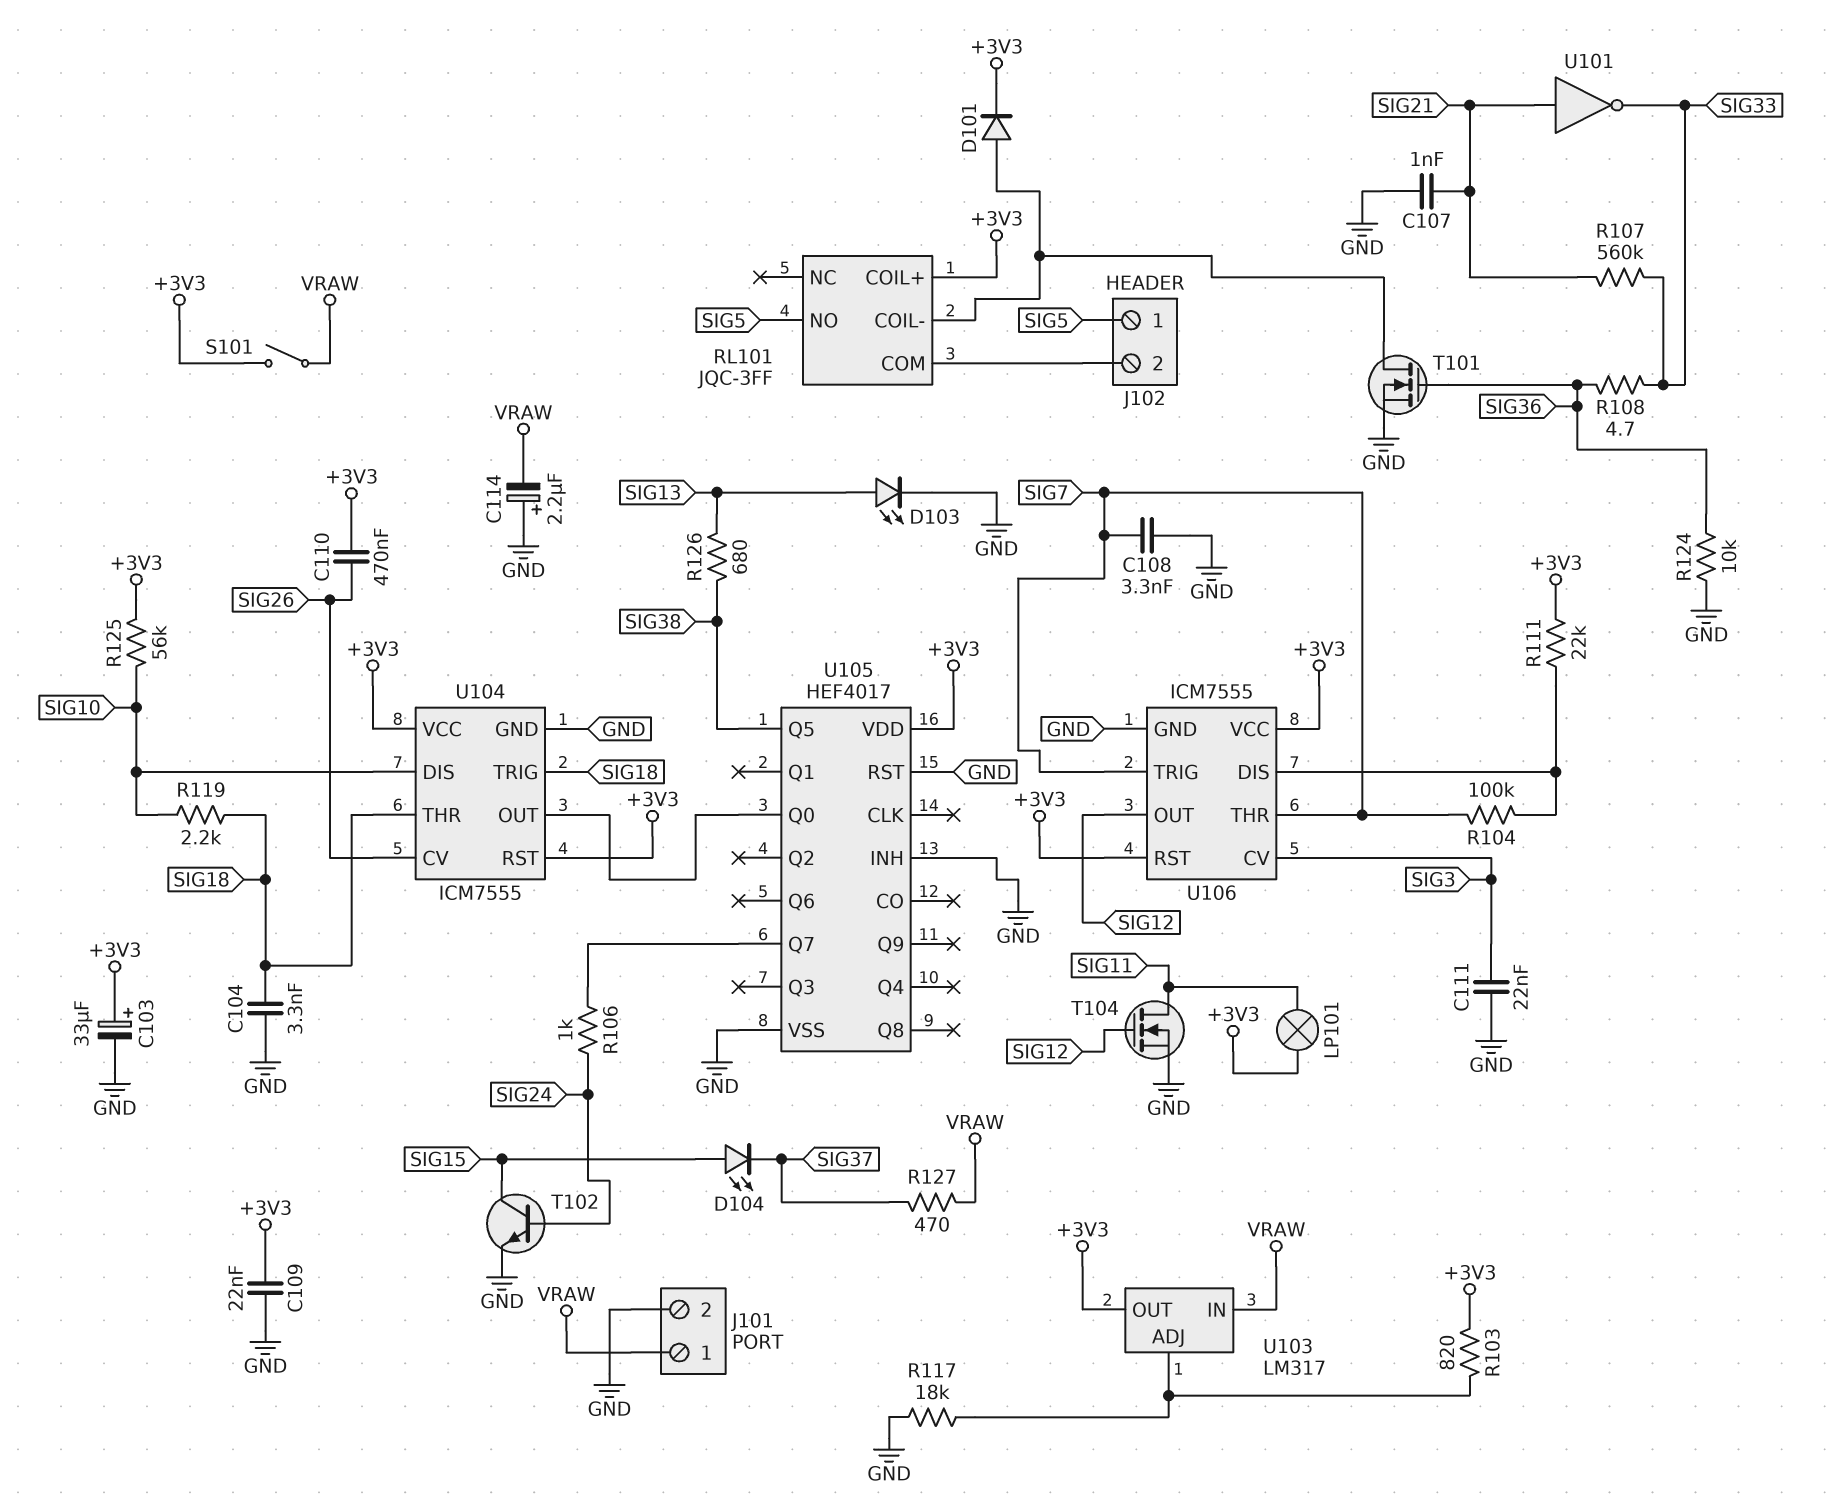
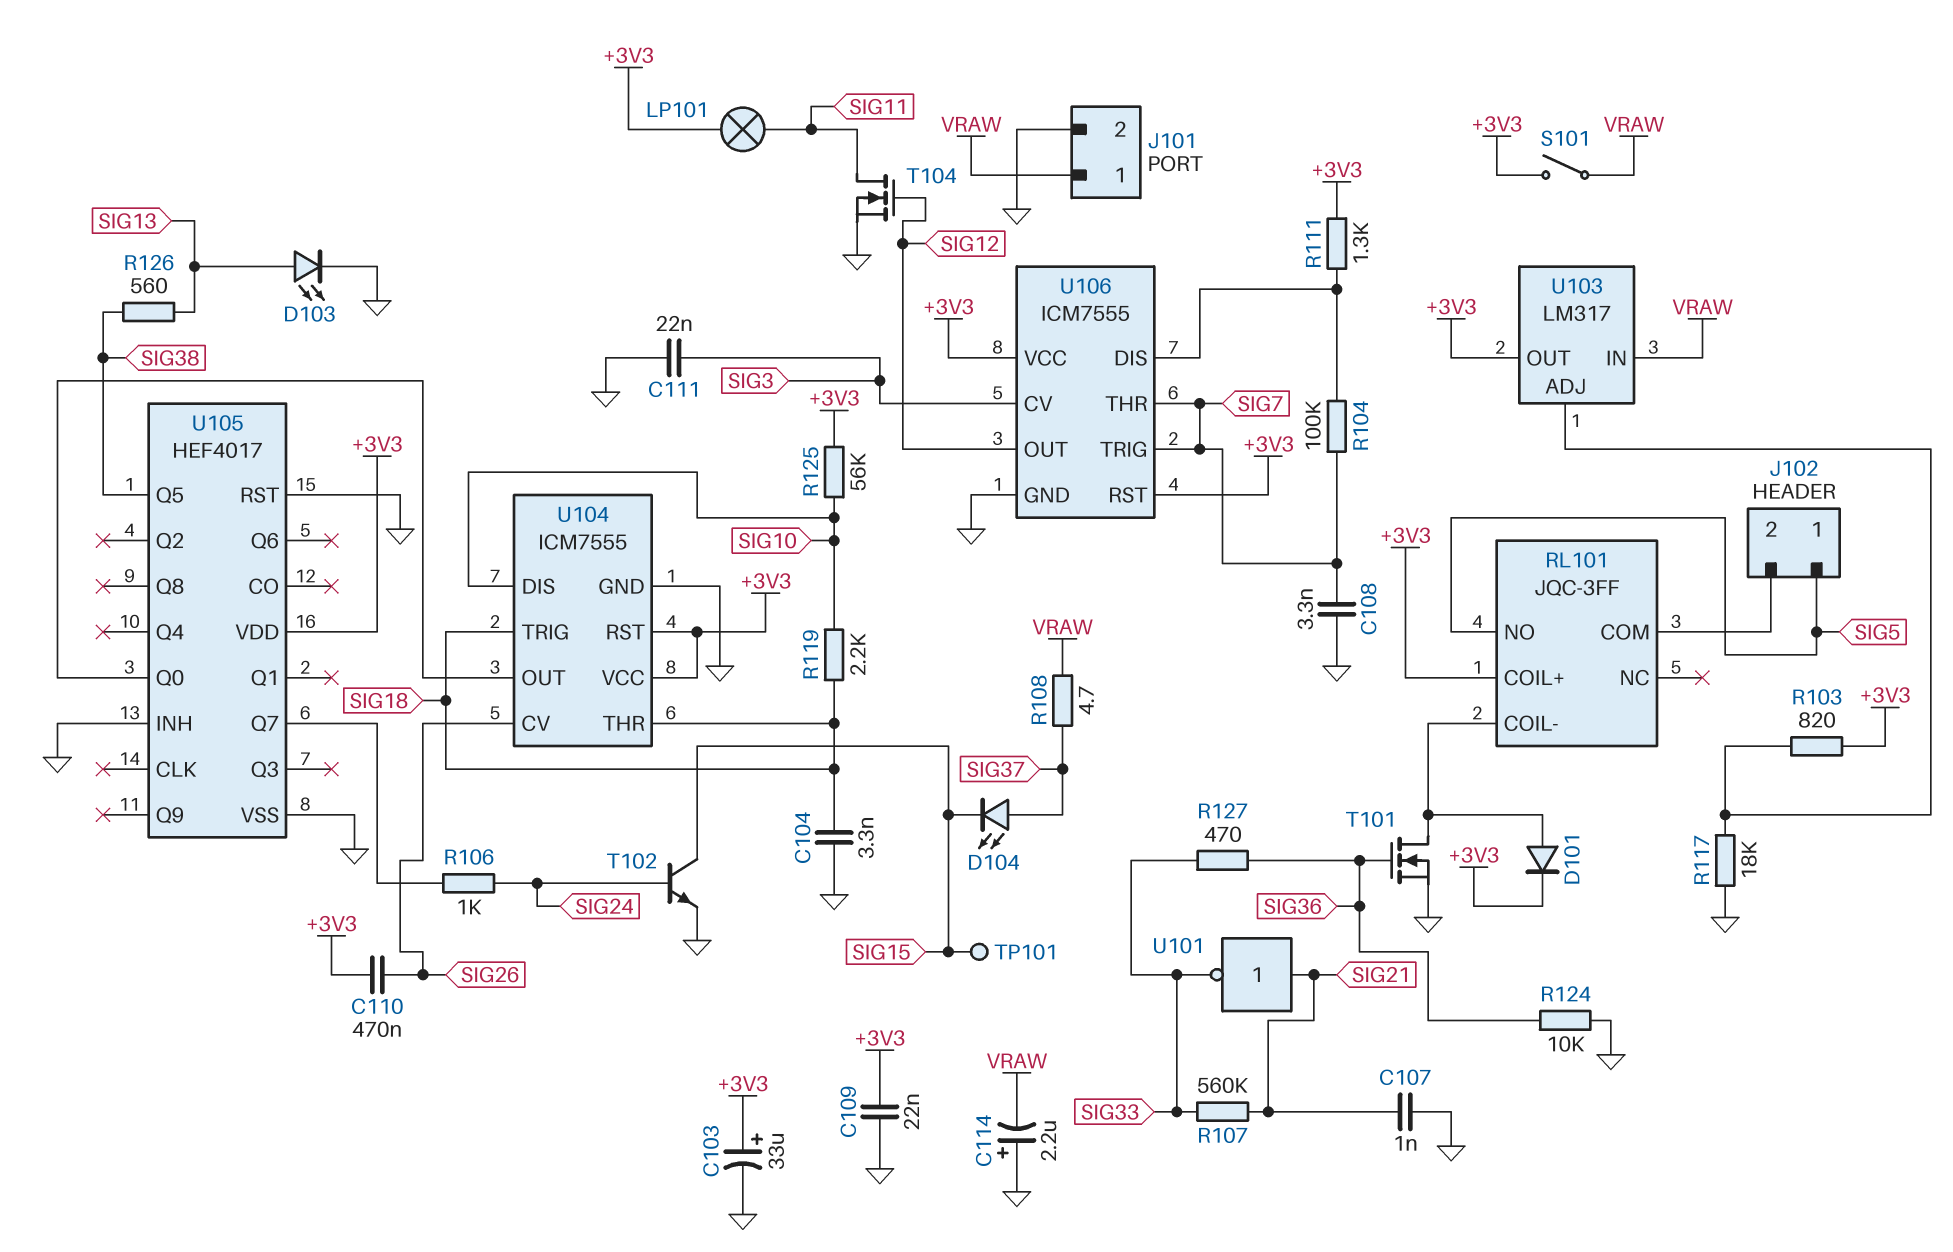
D104: LED (A SIG15, K SIG37) -> LED (A SIG37, K SIG15)
R108: 4.7 (SIG33, SIG36) -> 4.7 (SIG37, VRAW)
R111: 22k (+3V3, U106/DIS) -> 1.3k (+3V3, U106/DIS)
R126: 680 (SIG13, SIG38) -> 560 (SIG13, SIG38)
R127: 470 (SIG37, VRAW) -> 470 (SIG33, SIG36)
TP101: none -> test point (SIG15)

